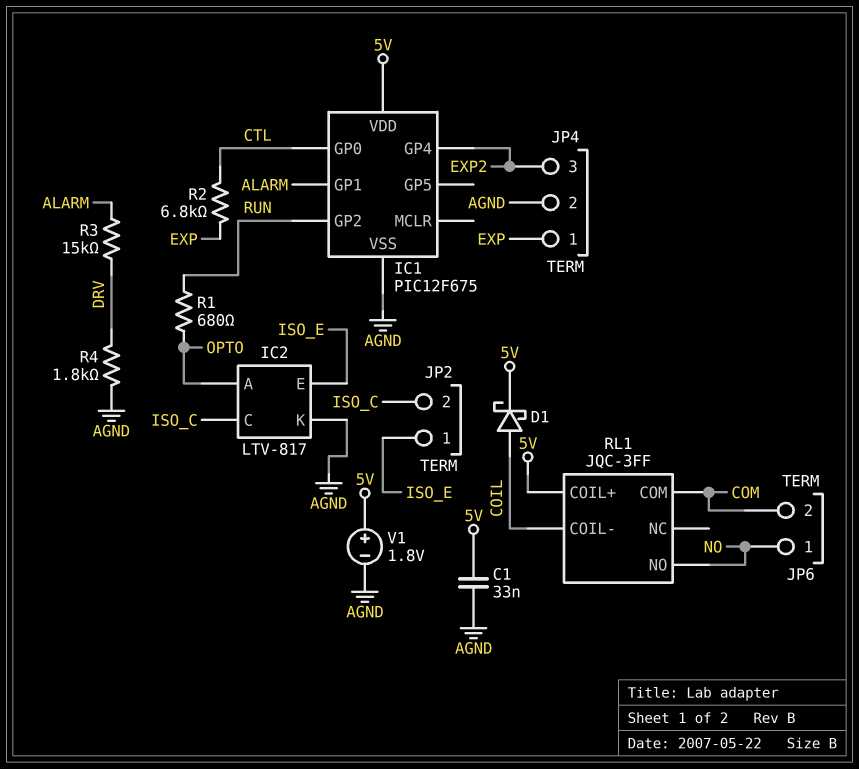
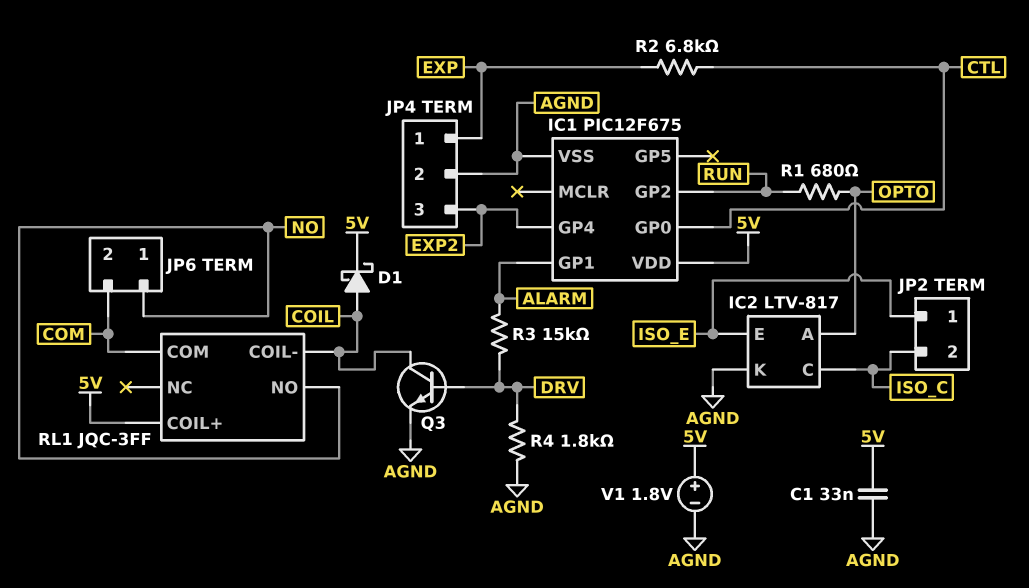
Q3: none -> NPN (B DRV, C COIL, E AGND)

